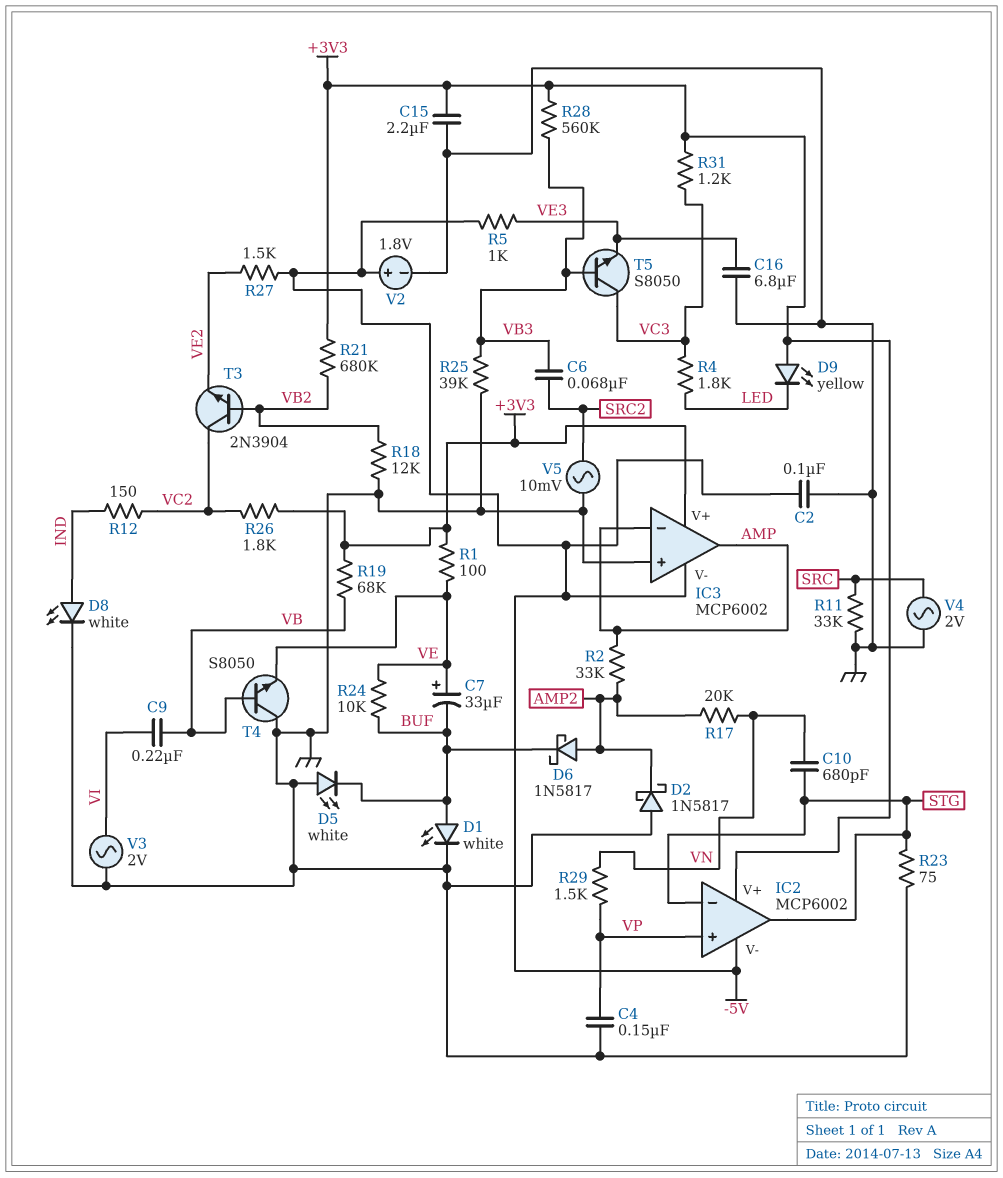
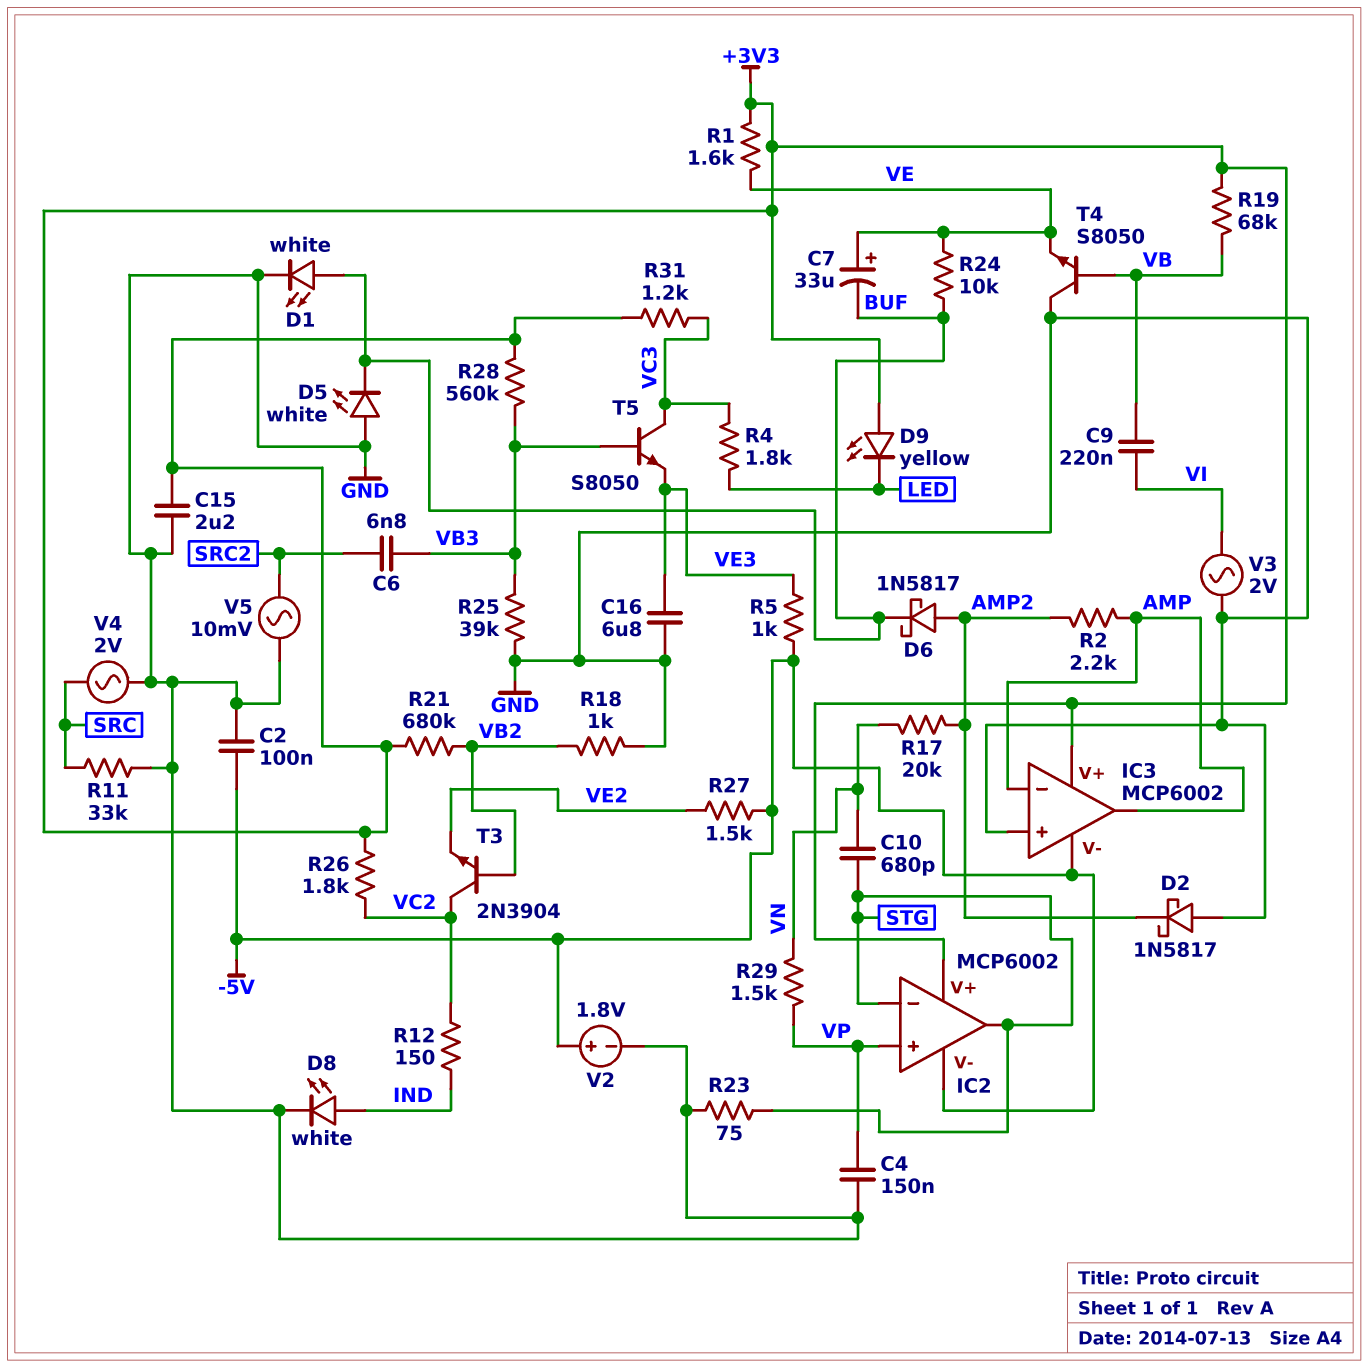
C6: 68nF (SRC2, VB3) -> 6.8nF (SRC2, VB3)
R1: 100 (+3V3, VE) -> 1.6k (+3V3, VE)
R2: 33k (AMP, AMP2) -> 2.2k (AMP, AMP2)
R18: 12k (GND, VB2) -> 1k (GND, VB2)

